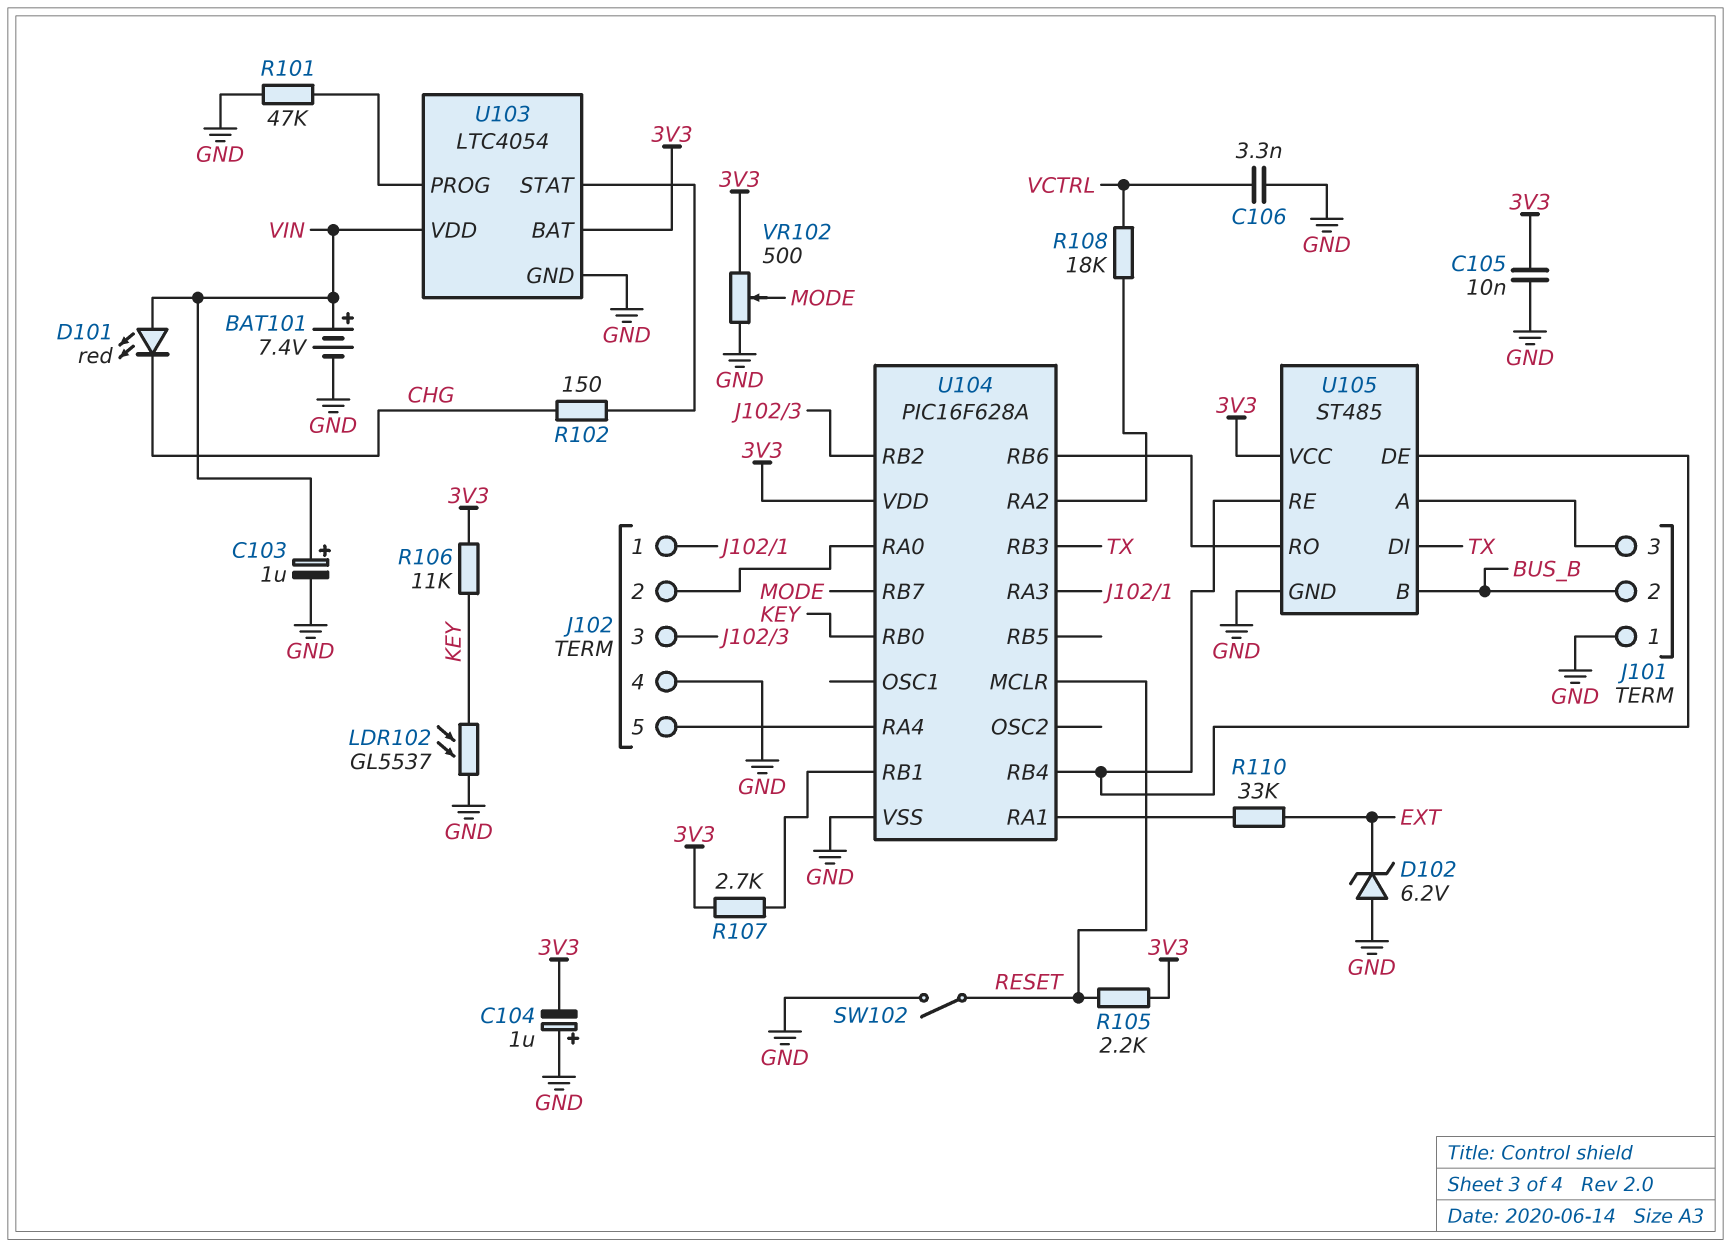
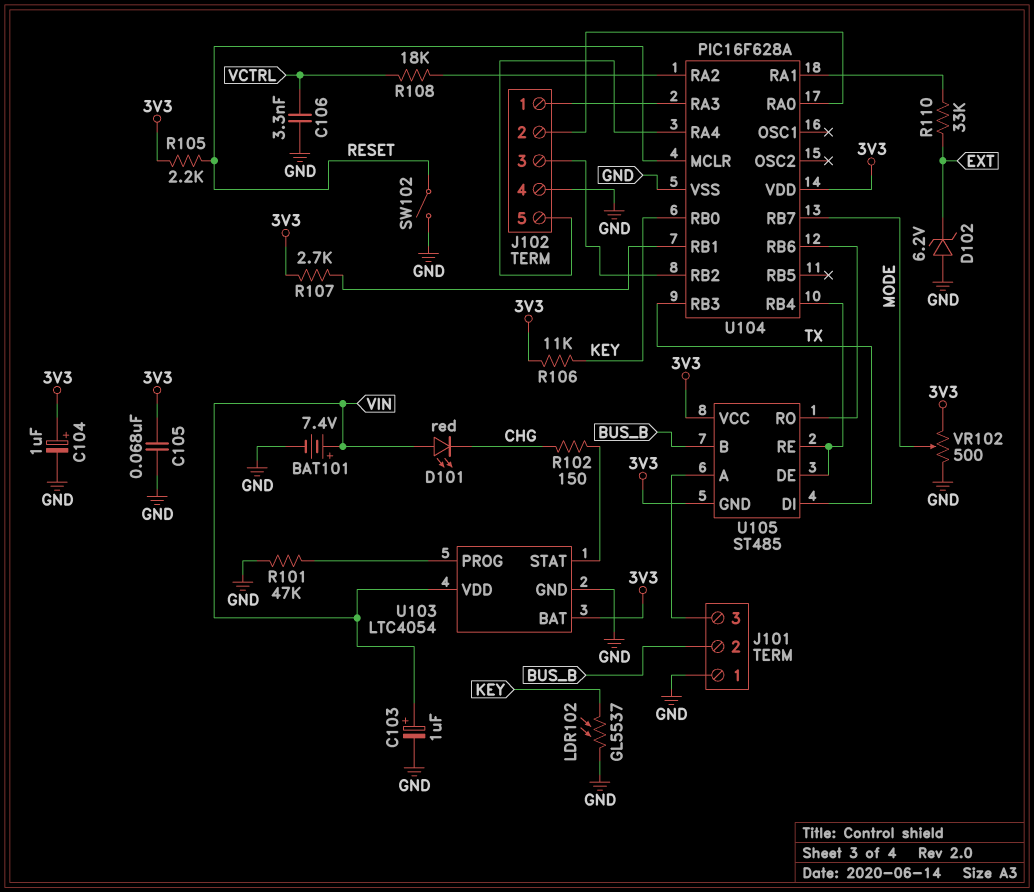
C104: 1uF (plus GND, minus 3V3) -> 1uF (plus 3V3, minus GND)
C105: 10nF (3V3, GND) -> 68nF (3V3, GND)
U105 pin GND: GND -> 3V3

